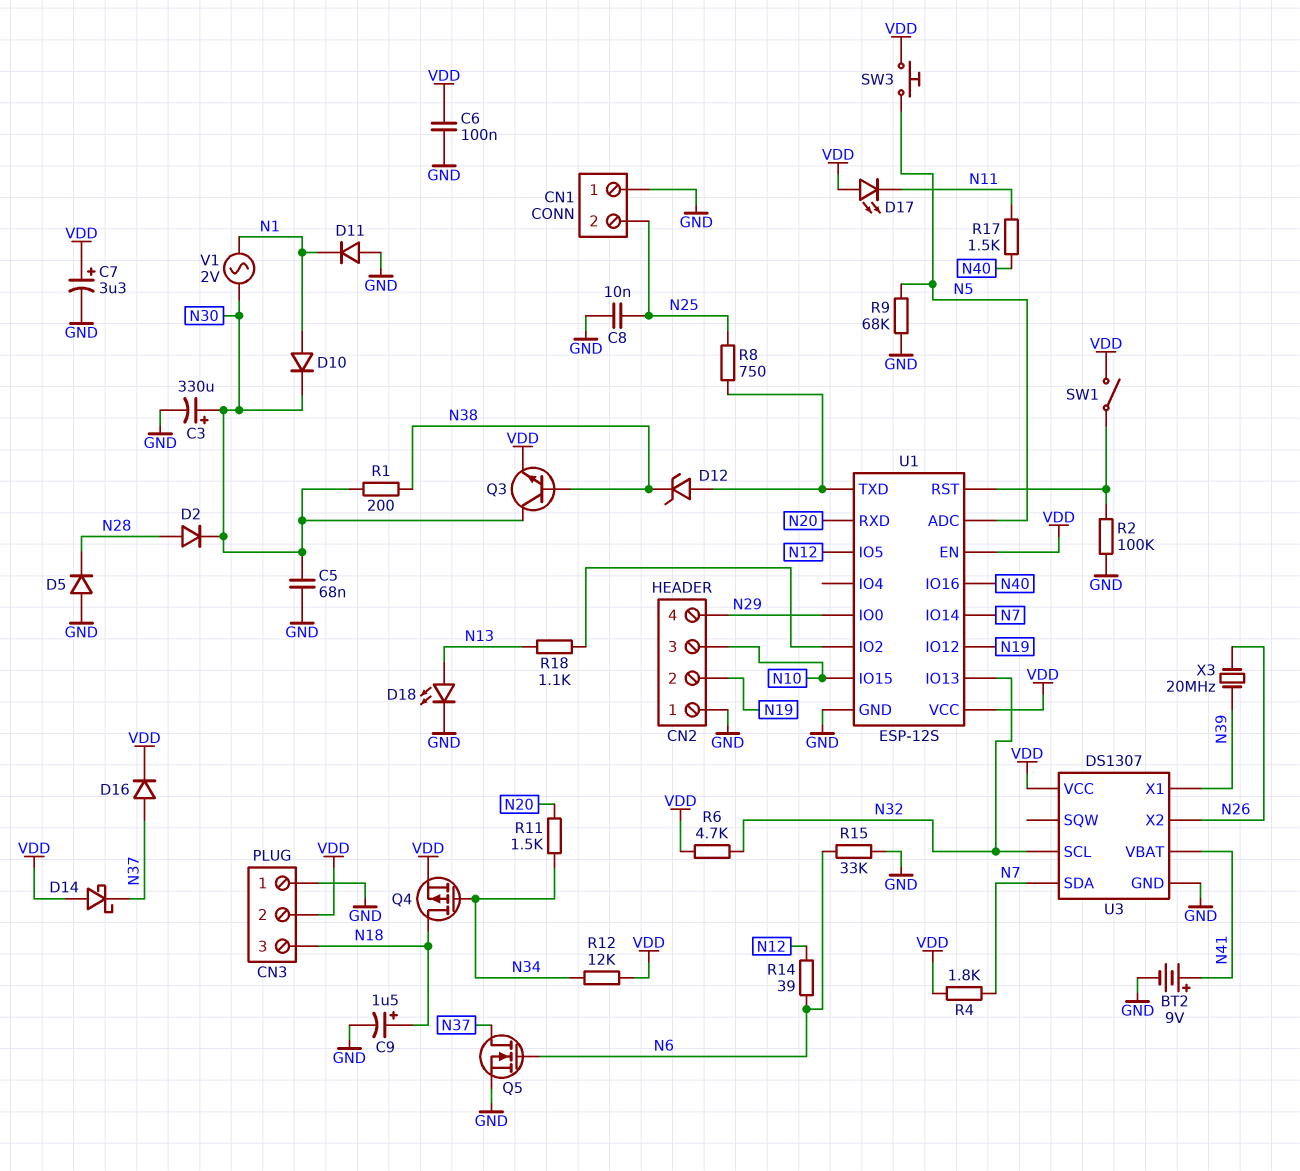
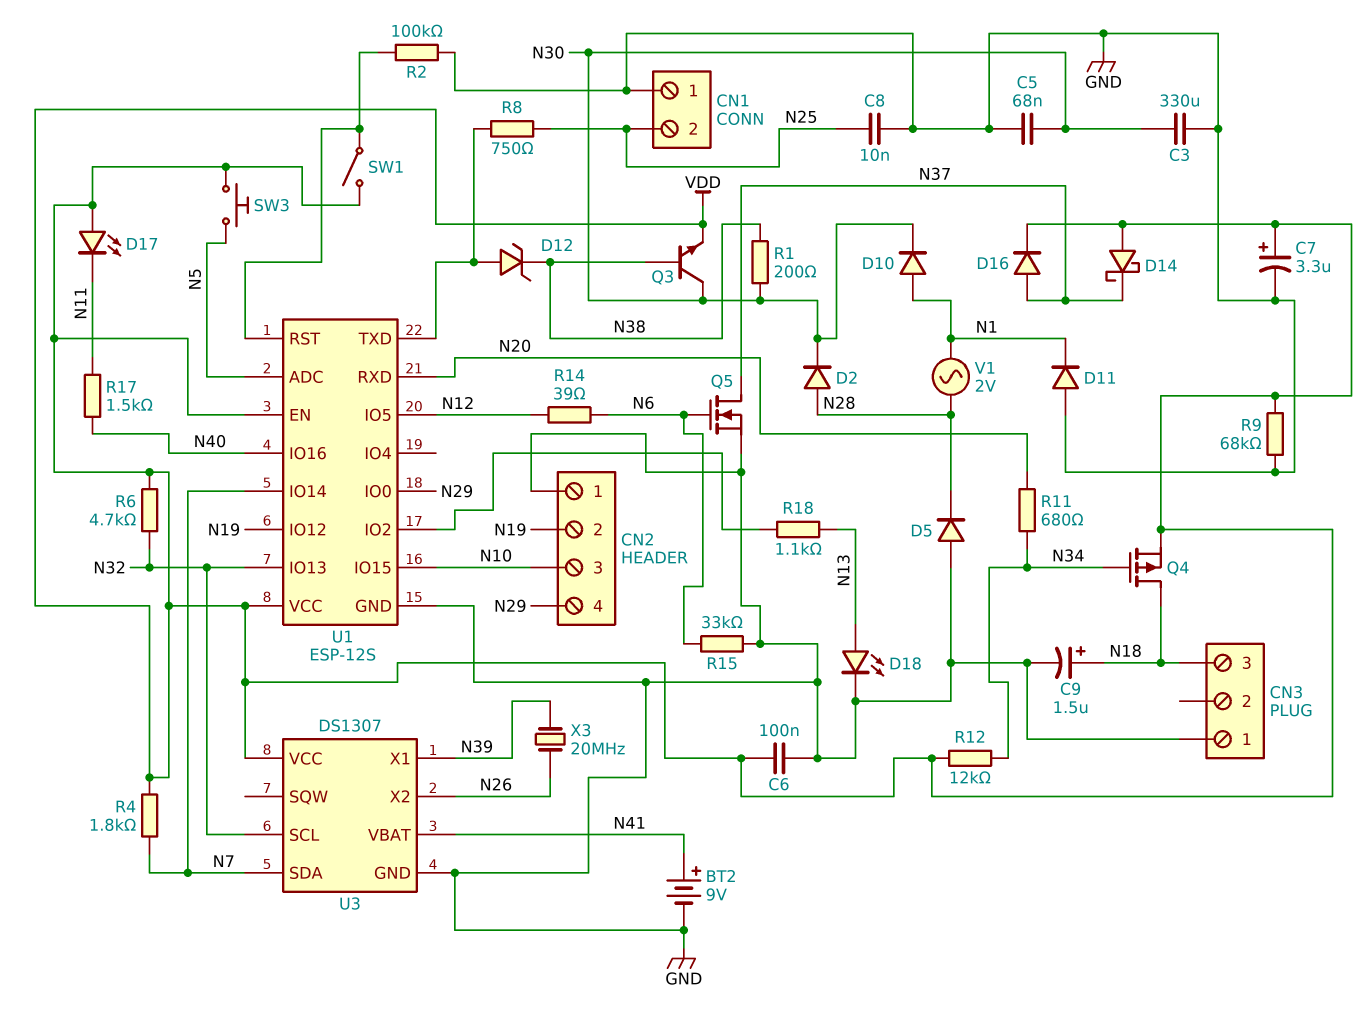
C3: 330uF (plus N30, minus GND) -> 330uF (GND, N30)
CN3 pin 2: VDD -> none
R9: 68k (GND, N5) -> 68k (GND, VDD)
R11: 1.5k (N20, N34) -> 680 (N20, N34)
V1: AC 2V (N1, N30) -> AC 2V (N1, N28)

